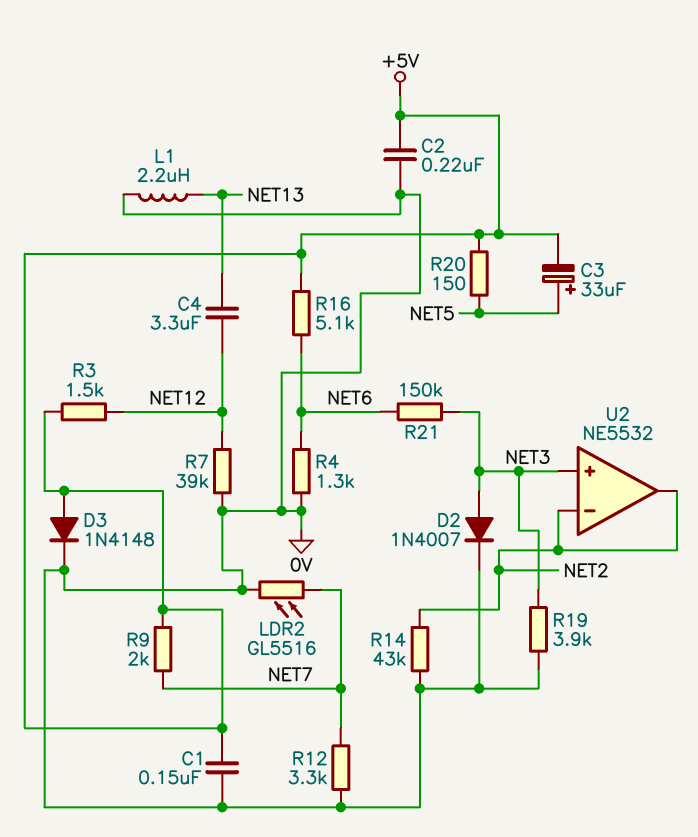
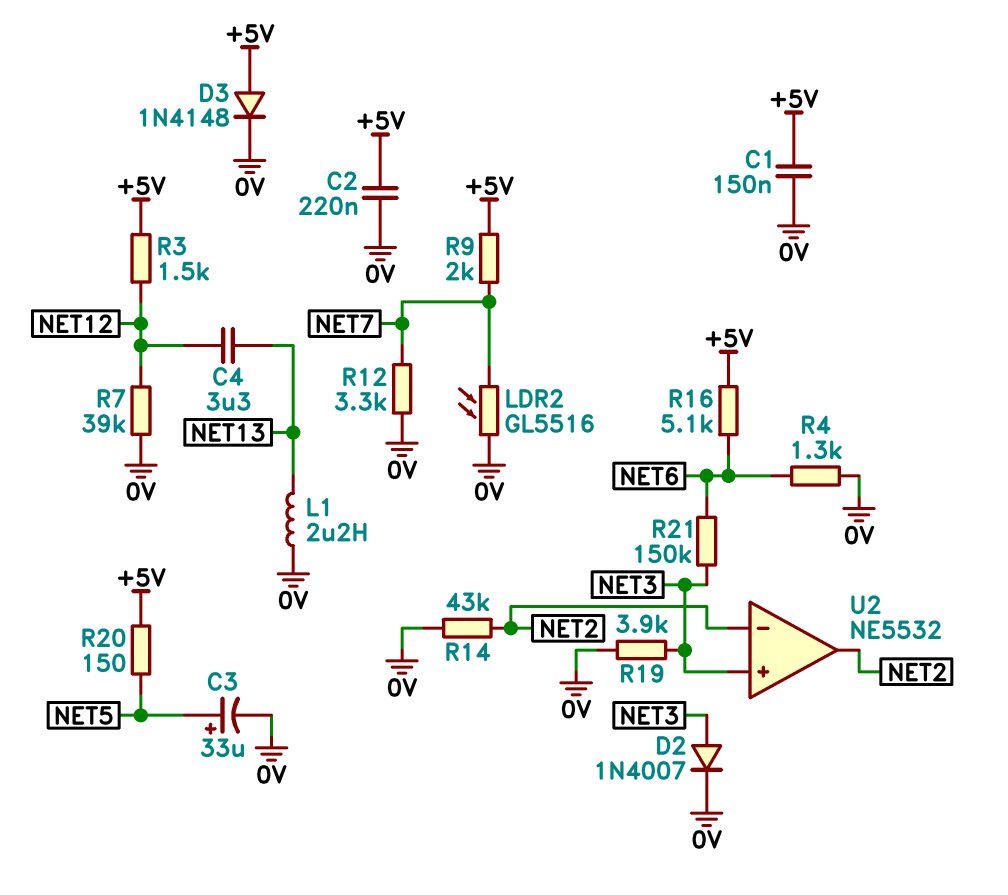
C3: 33uF (plus NET5, minus +5V) -> 33uF (plus NET5, minus 0V)

